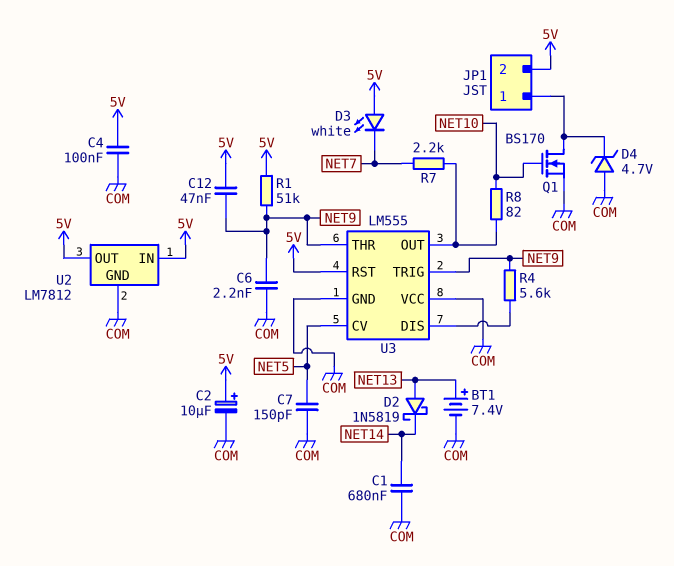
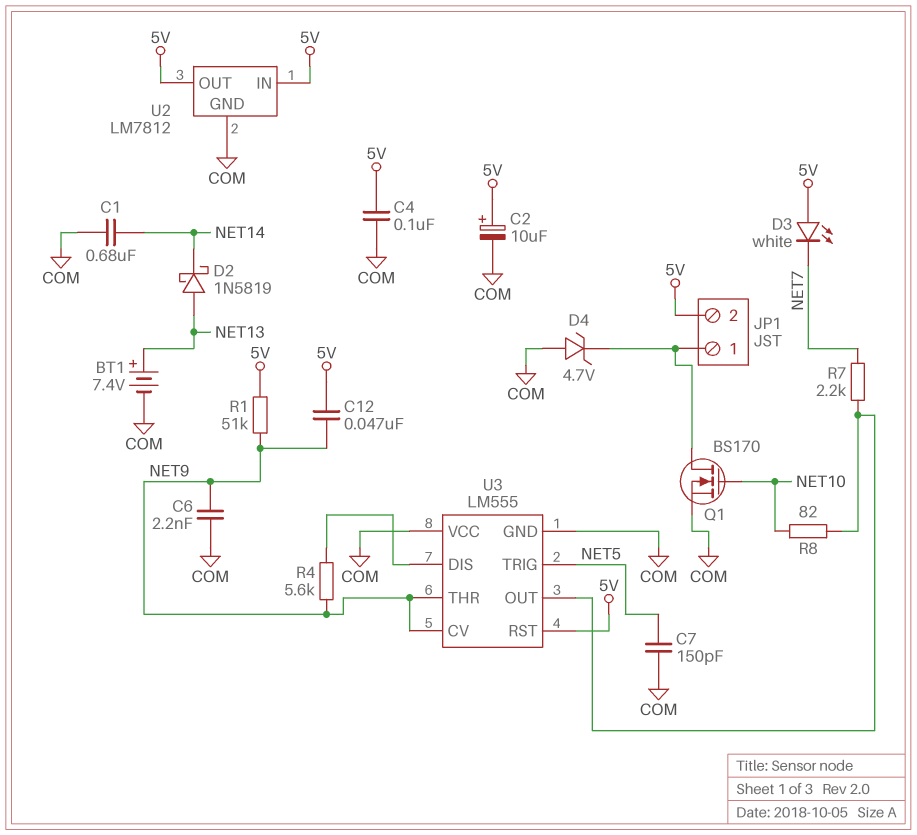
U3 pin CV: NET5 -> NET9
U3 pin TRIG: NET9 -> NET5

